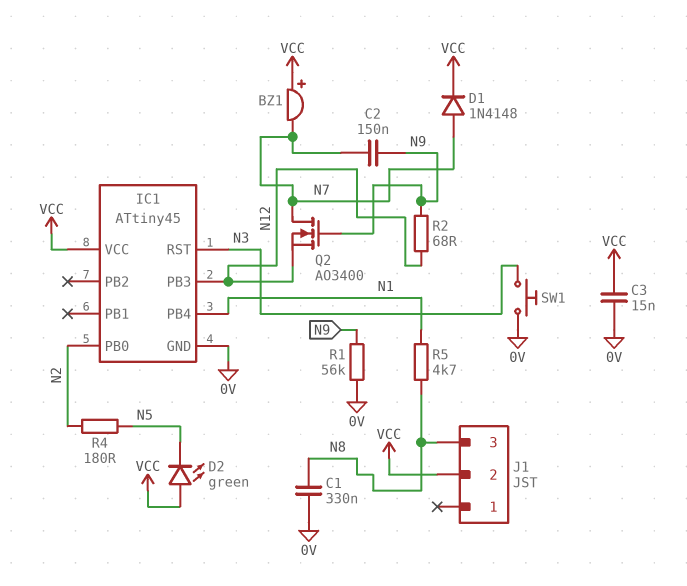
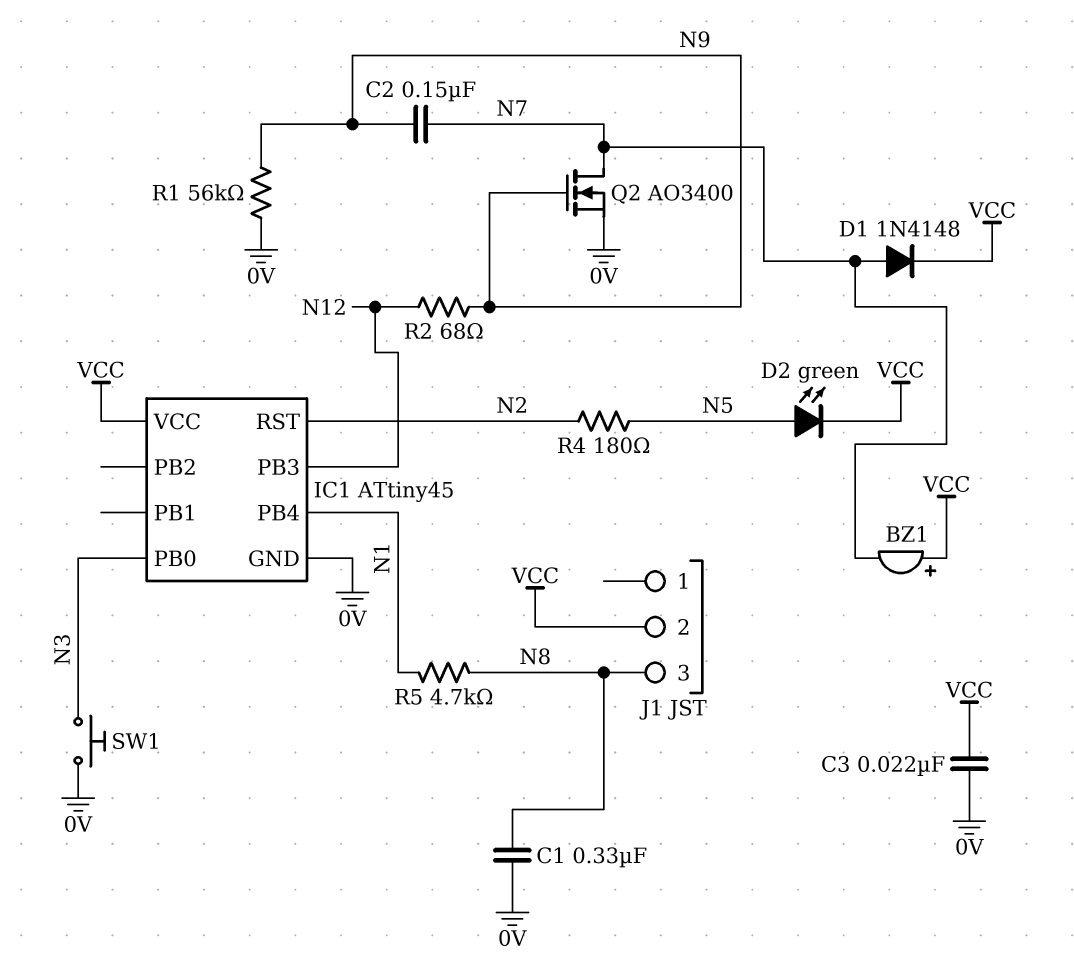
C3: 15nF (0V, VCC) -> 22nF (0V, VCC)
D2: LED green (A VCC, K N5) -> LED green (A N5, K VCC)
IC1 pin PB0: N2 -> N3
IC1 pin RST: N3 -> N2
Q2: NMOS AO3400 (G N9, D N7, S N12) -> NMOS AO3400 (G N9, D N7, S 0V)

